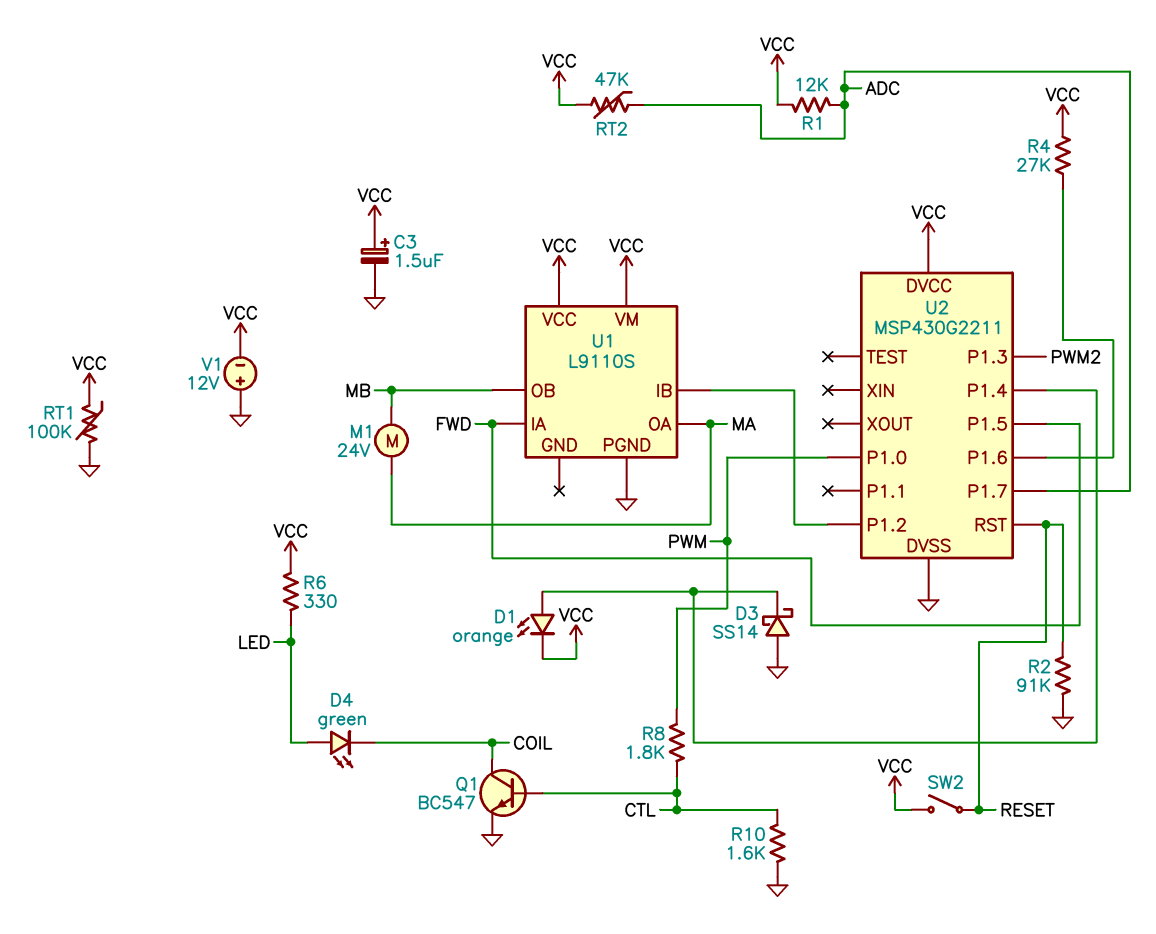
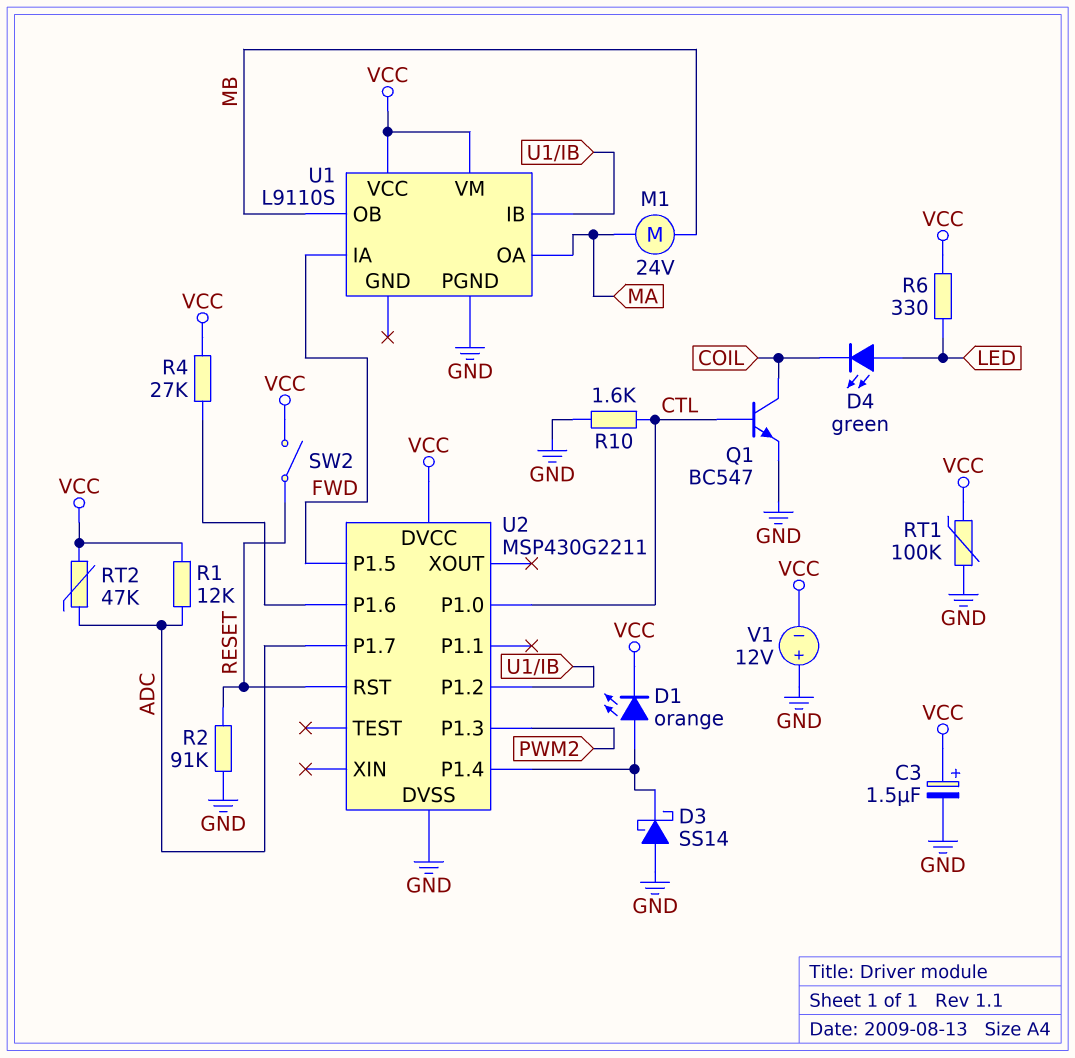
R8: 1.8k (CTL, PWM) -> none
U2 pin P1.0: PWM -> CTL

